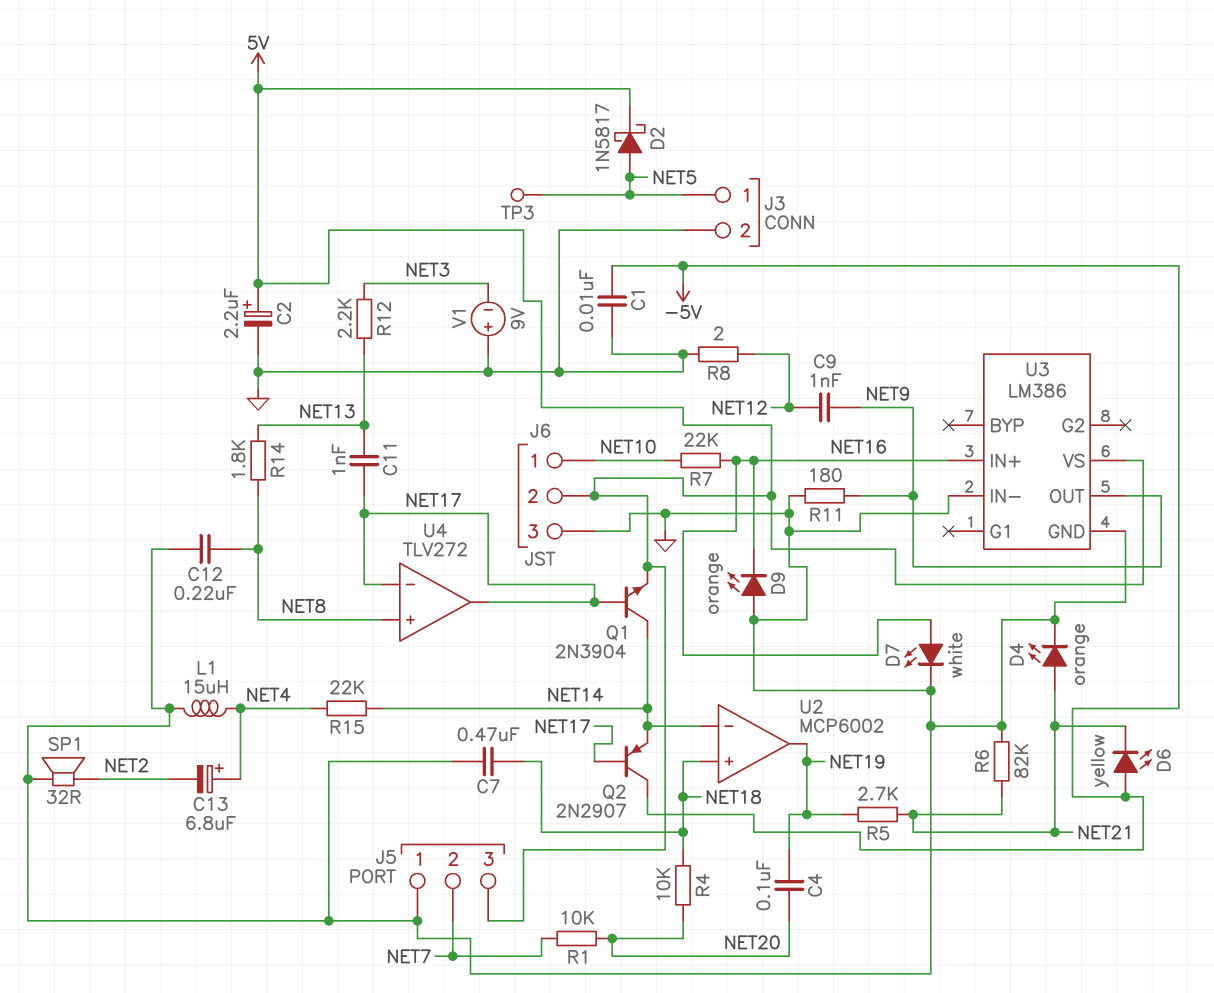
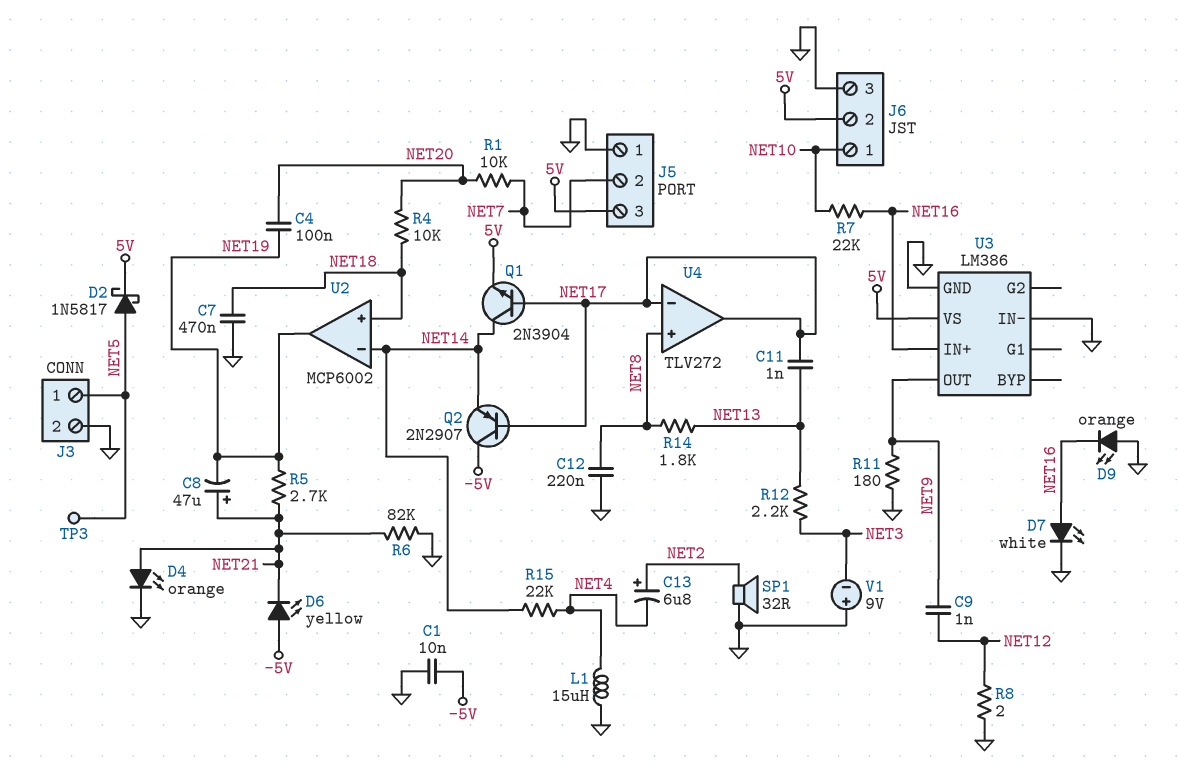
C2: 2.2uF (plus 5V, minus GND) -> none
C8: none -> 47uF (plus NET21, minus NET19)
C13: 6.8uF (plus NET4, minus NET2) -> 6.8uF (plus NET2, minus NET4)

